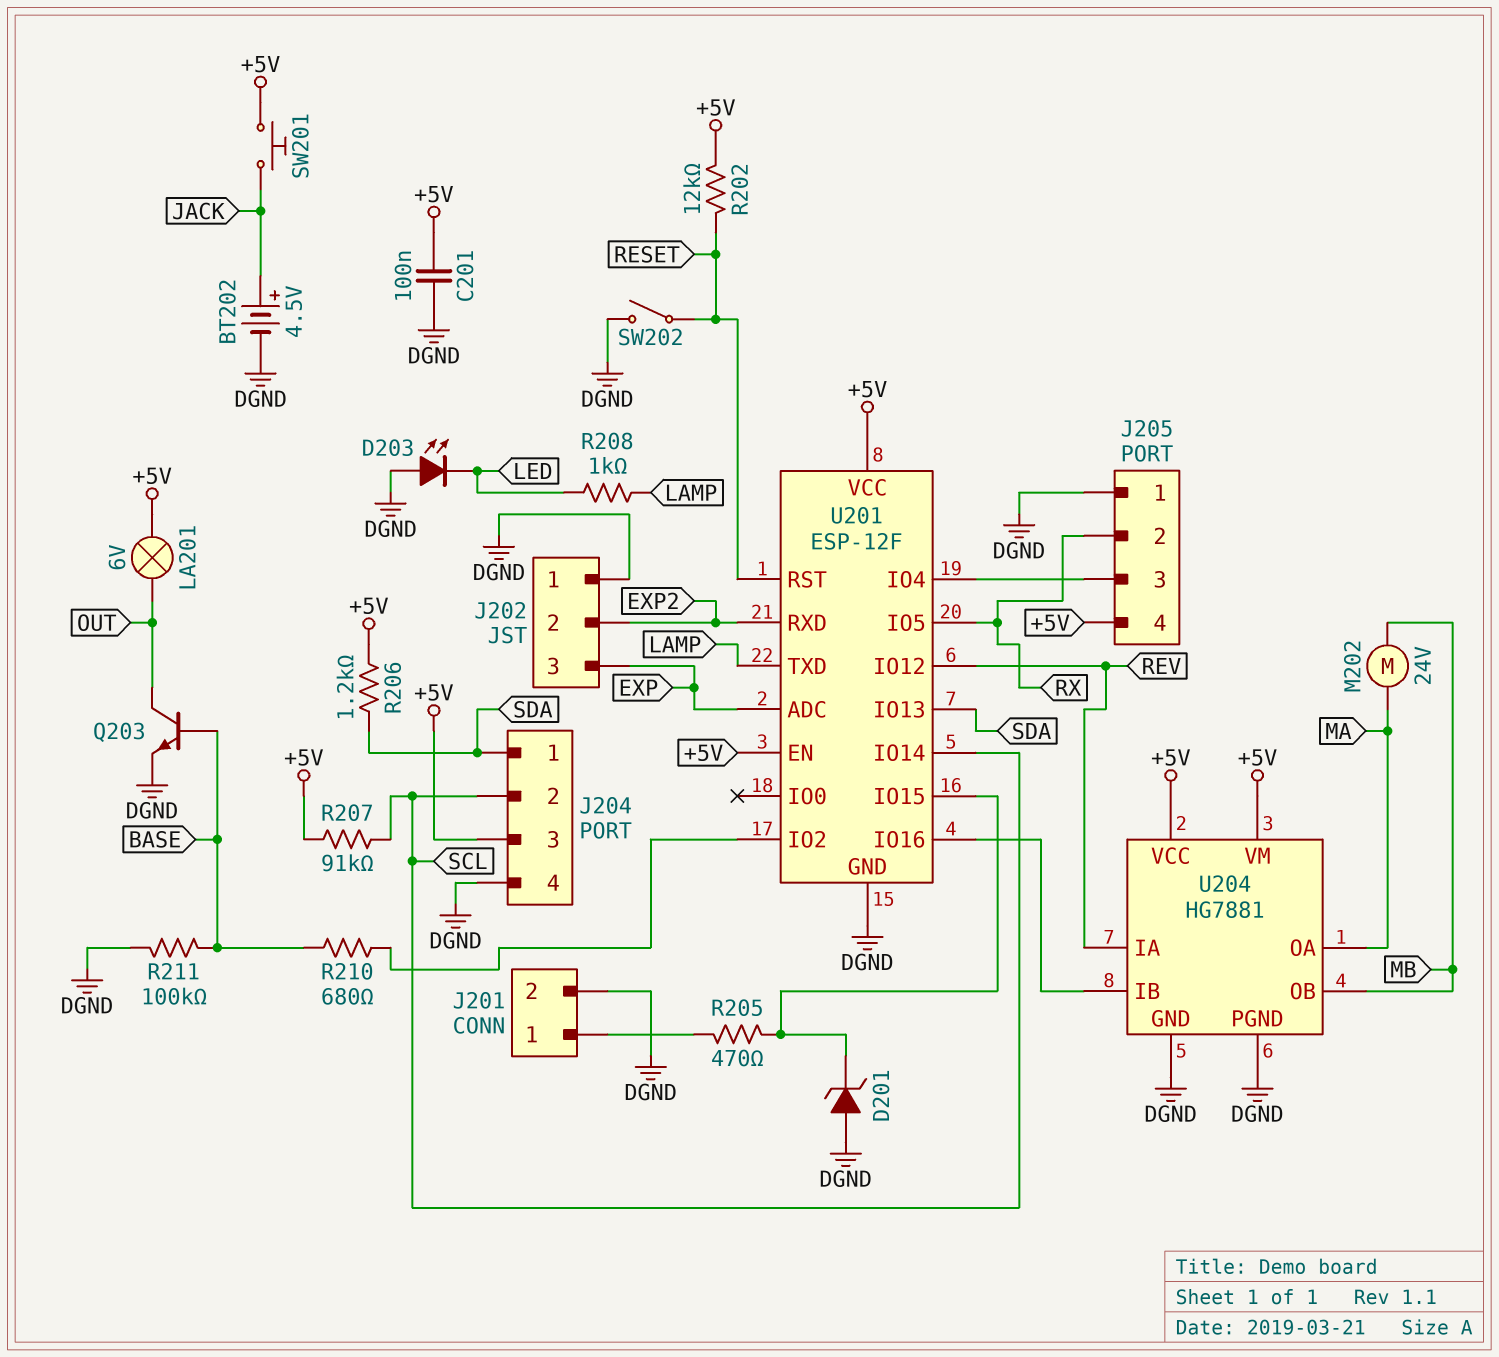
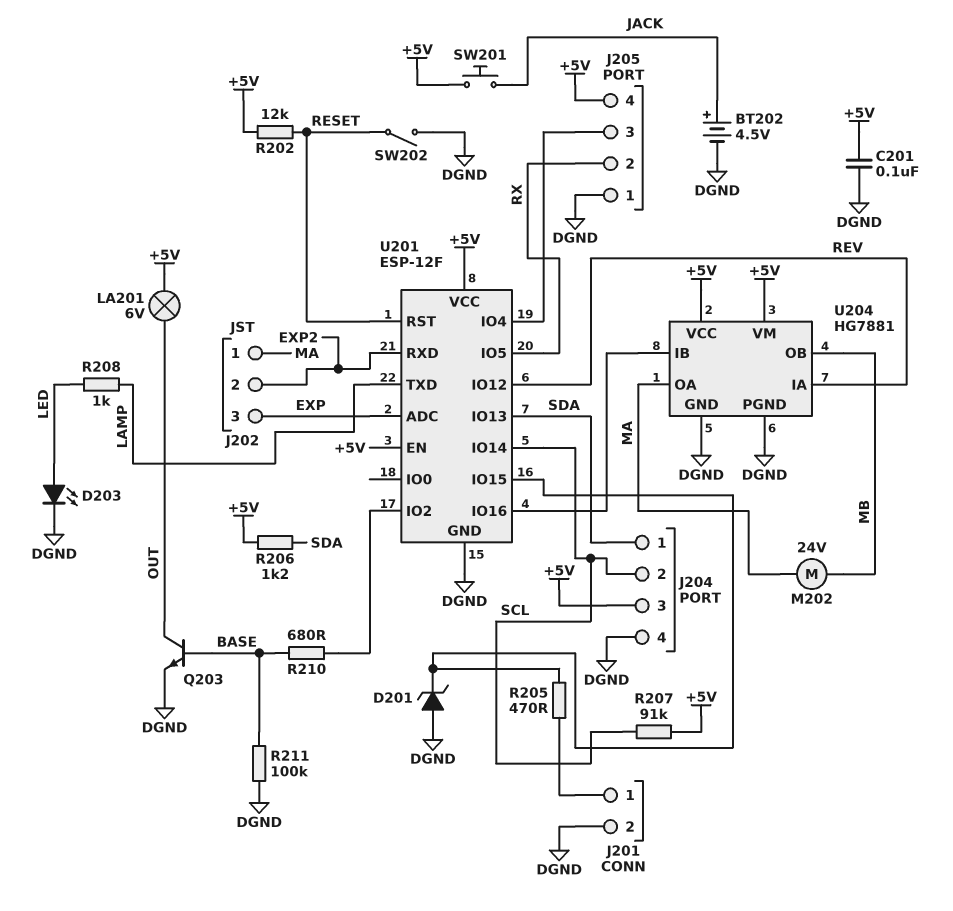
D203: LED (A DGND, K LED) -> LED (A LED, K DGND)
J202 pin 1: DGND -> MA

